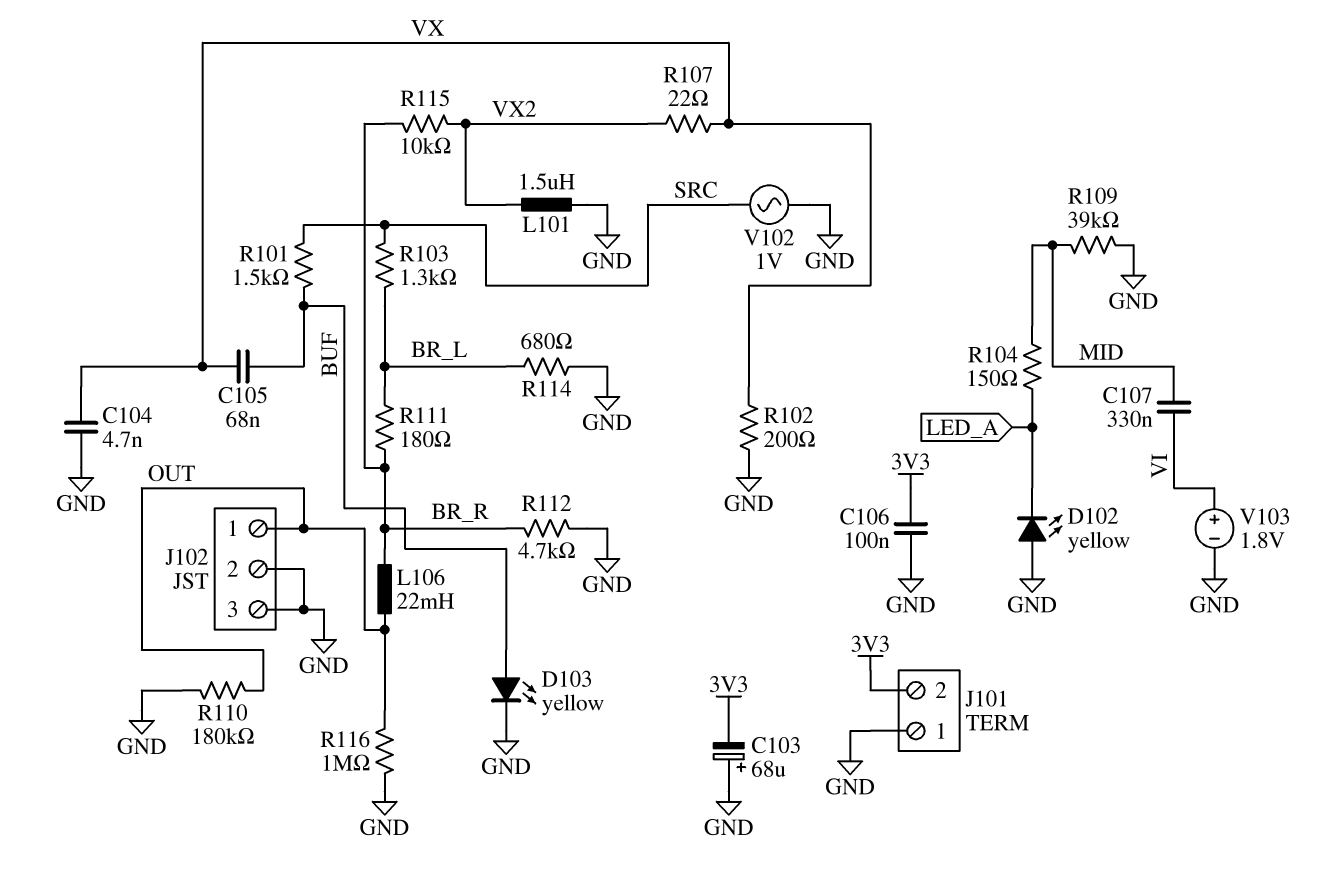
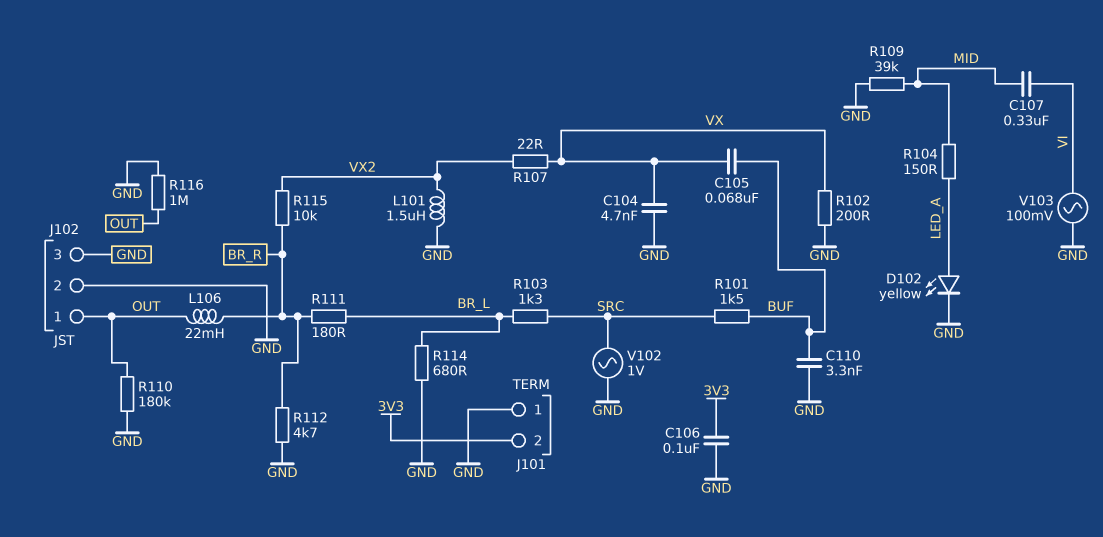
C103: 68uF (plus GND, minus 3V3) -> none
C110: none -> 3.3nF (BUF, GND)
D102: LED yellow (A GND, K LED_A) -> LED yellow (A LED_A, K GND)
D103: LED yellow (A BUF, K GND) -> none
V103: 1.8V (plus VI, minus GND) -> AC 100mV (GND, VI)

